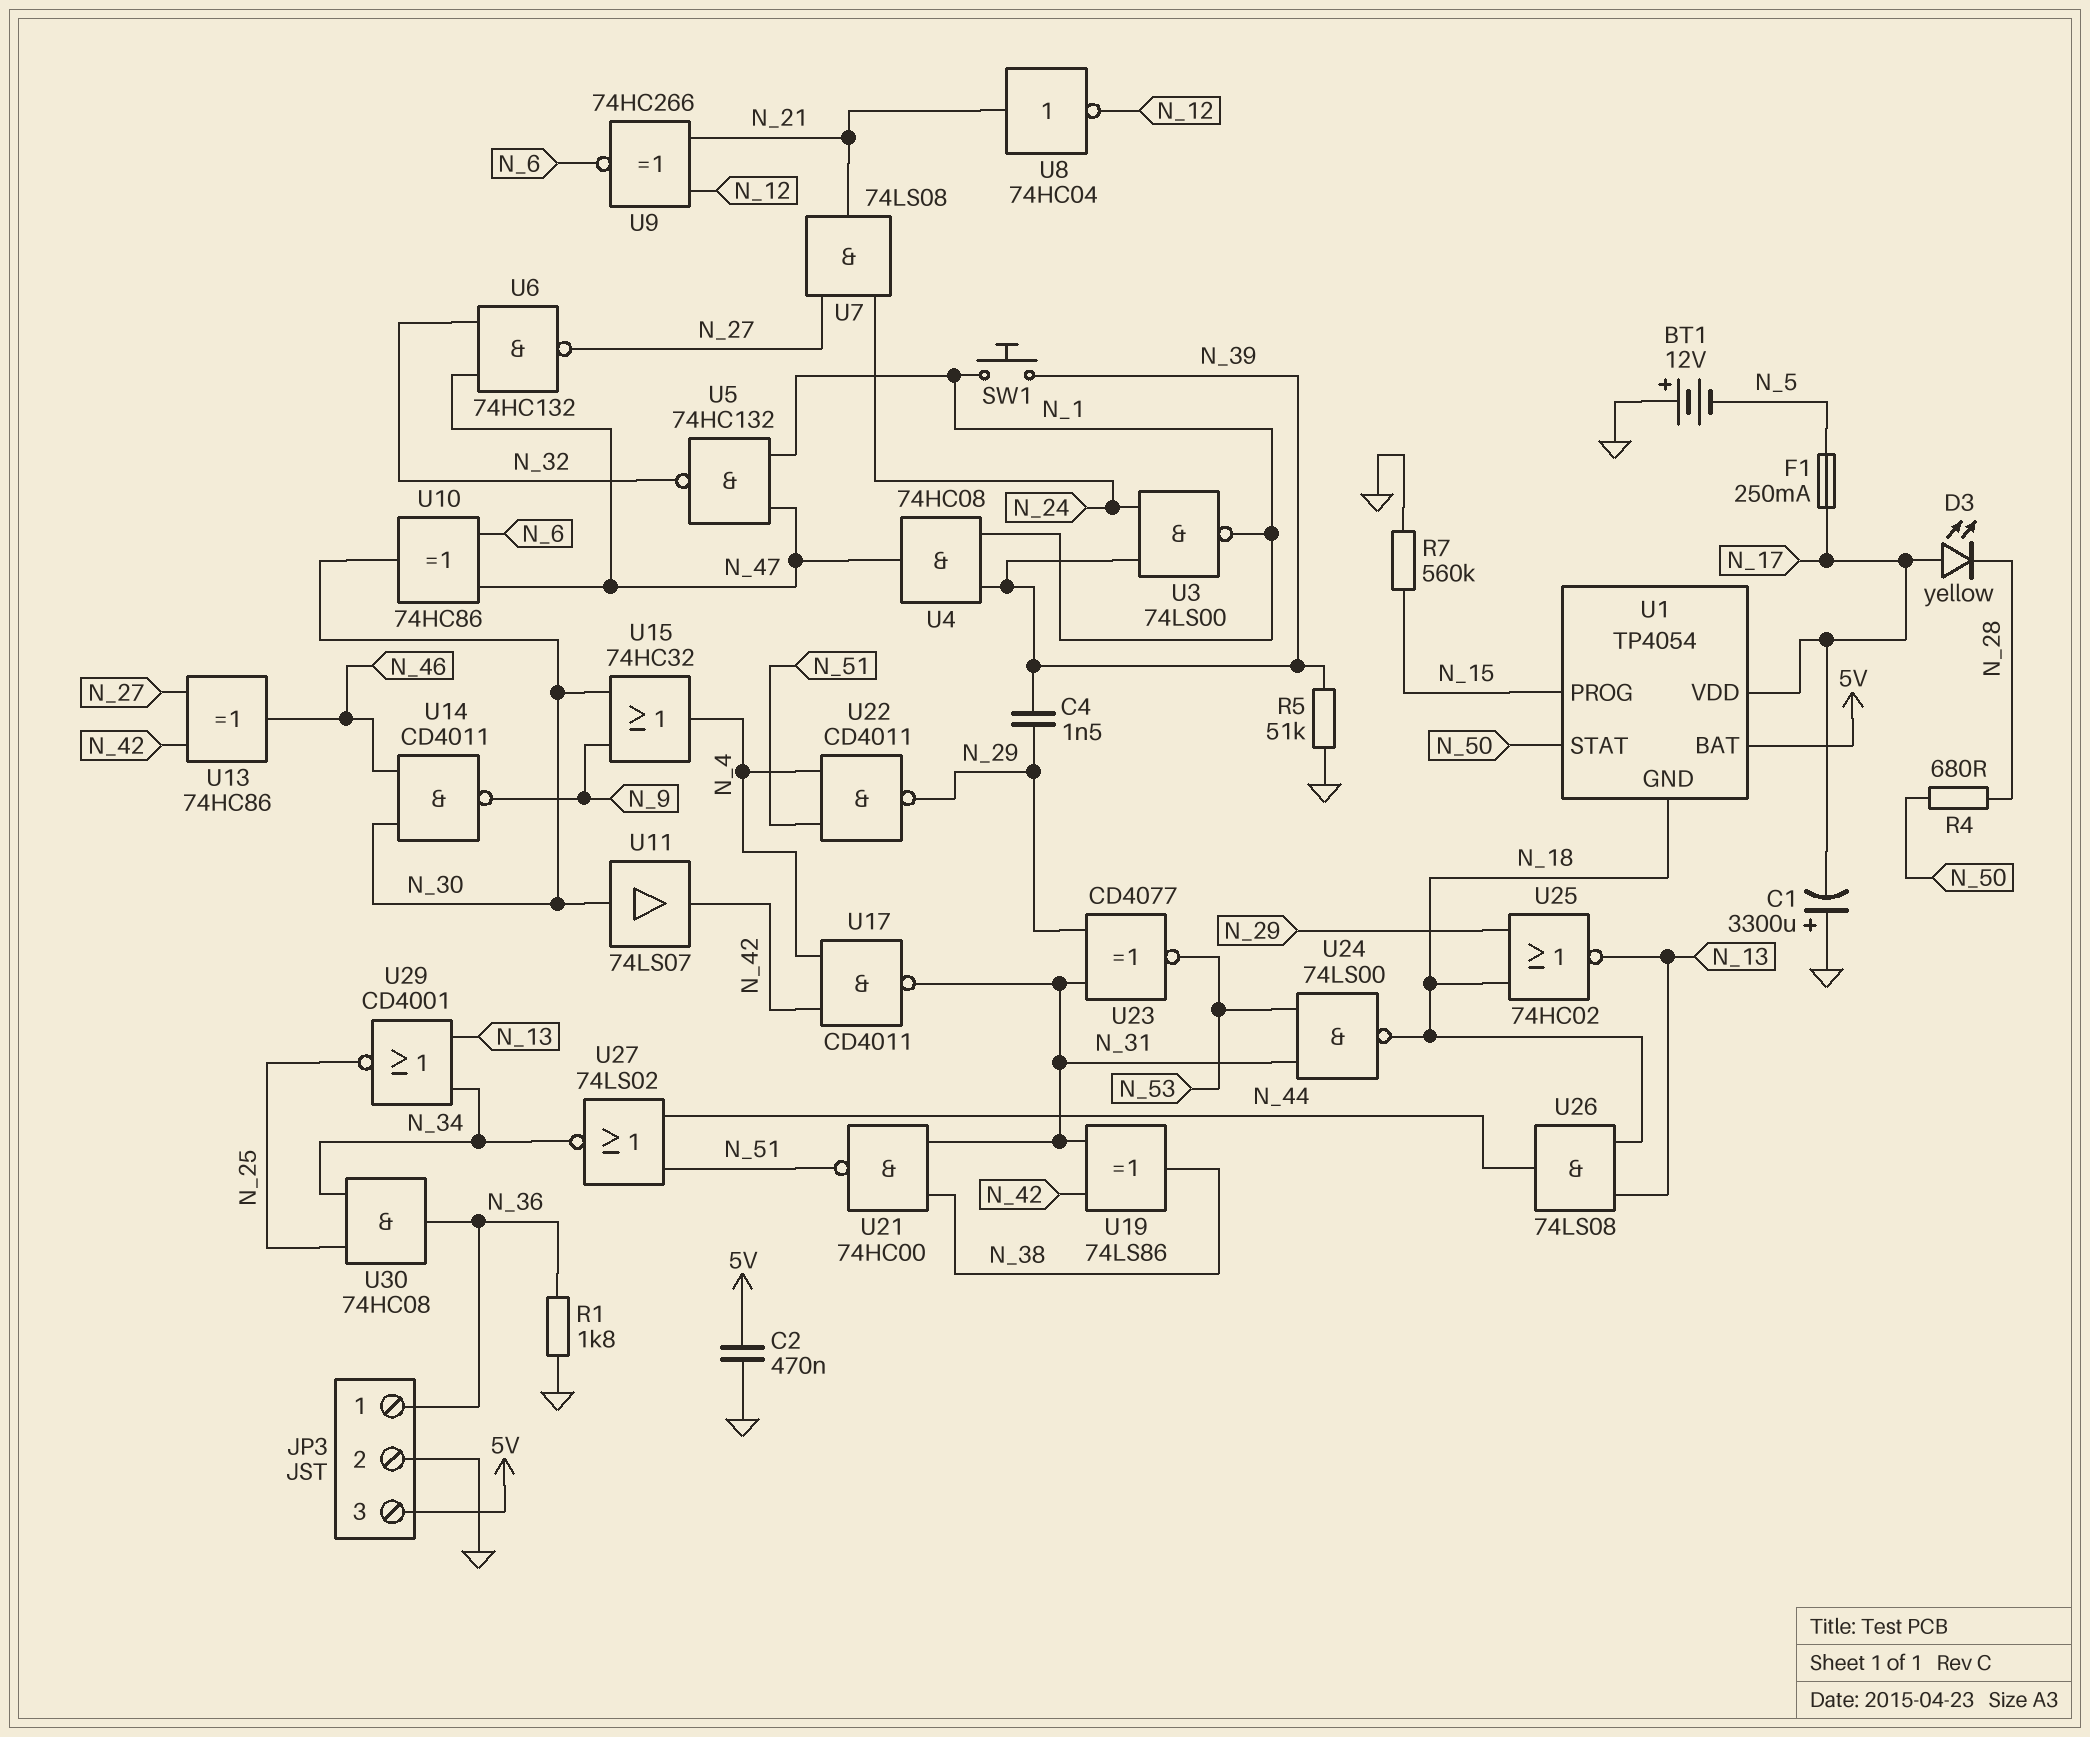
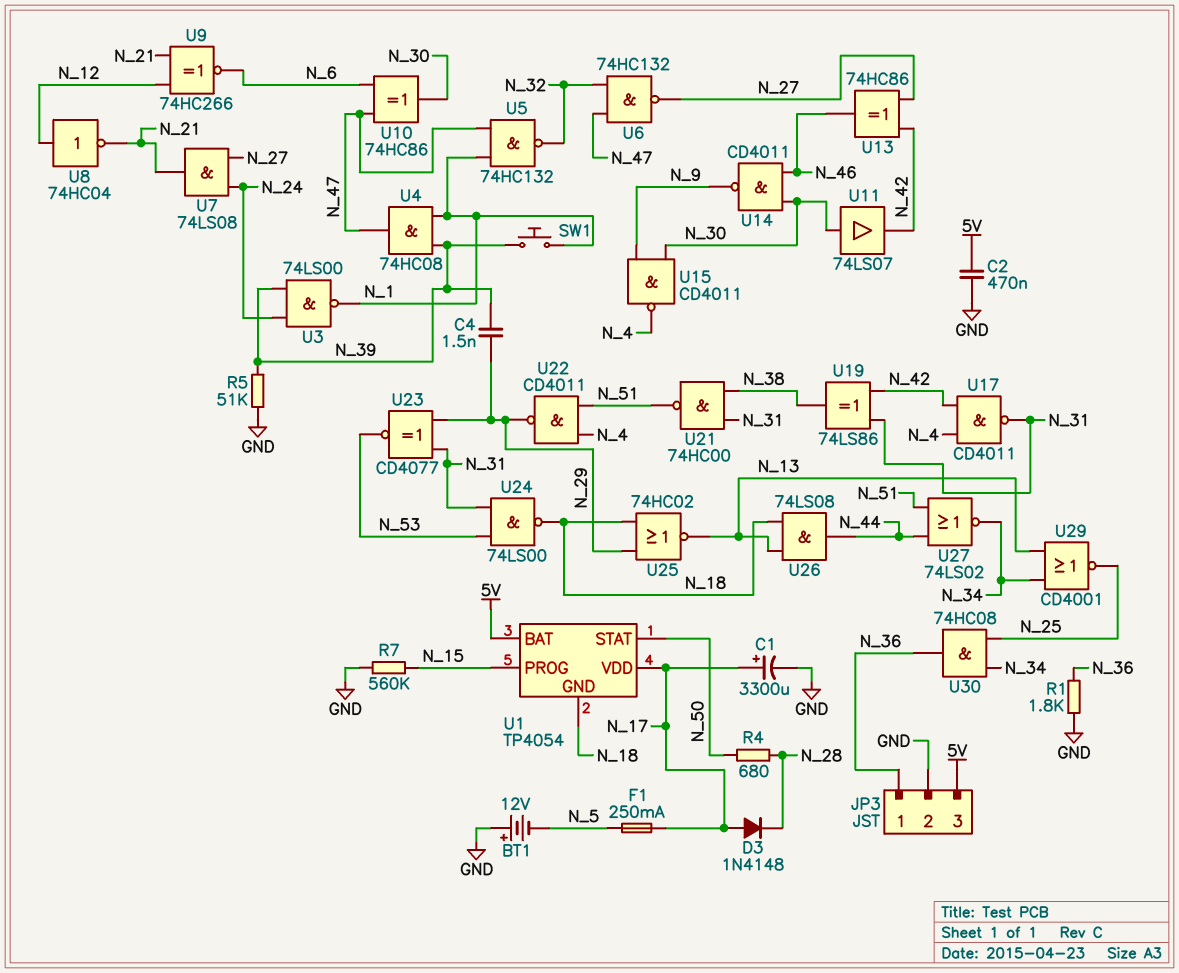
C1: 3300uF (plus GND, minus N_17) -> 3300uF (plus N_17, minus GND)
D3: LED yellow (A N_17, K N_28) -> diode 1N4148 (A N_17, K N_28)
U8: NOT 74HC04 (in N_21, out N_12) -> NOT 74HC04 (in N_12, out N_21)
U15: OR 74HC32 (in N_9, in N_30, out N_4) -> NAND CD4011 (in N_9, in N_30, out N_4)

